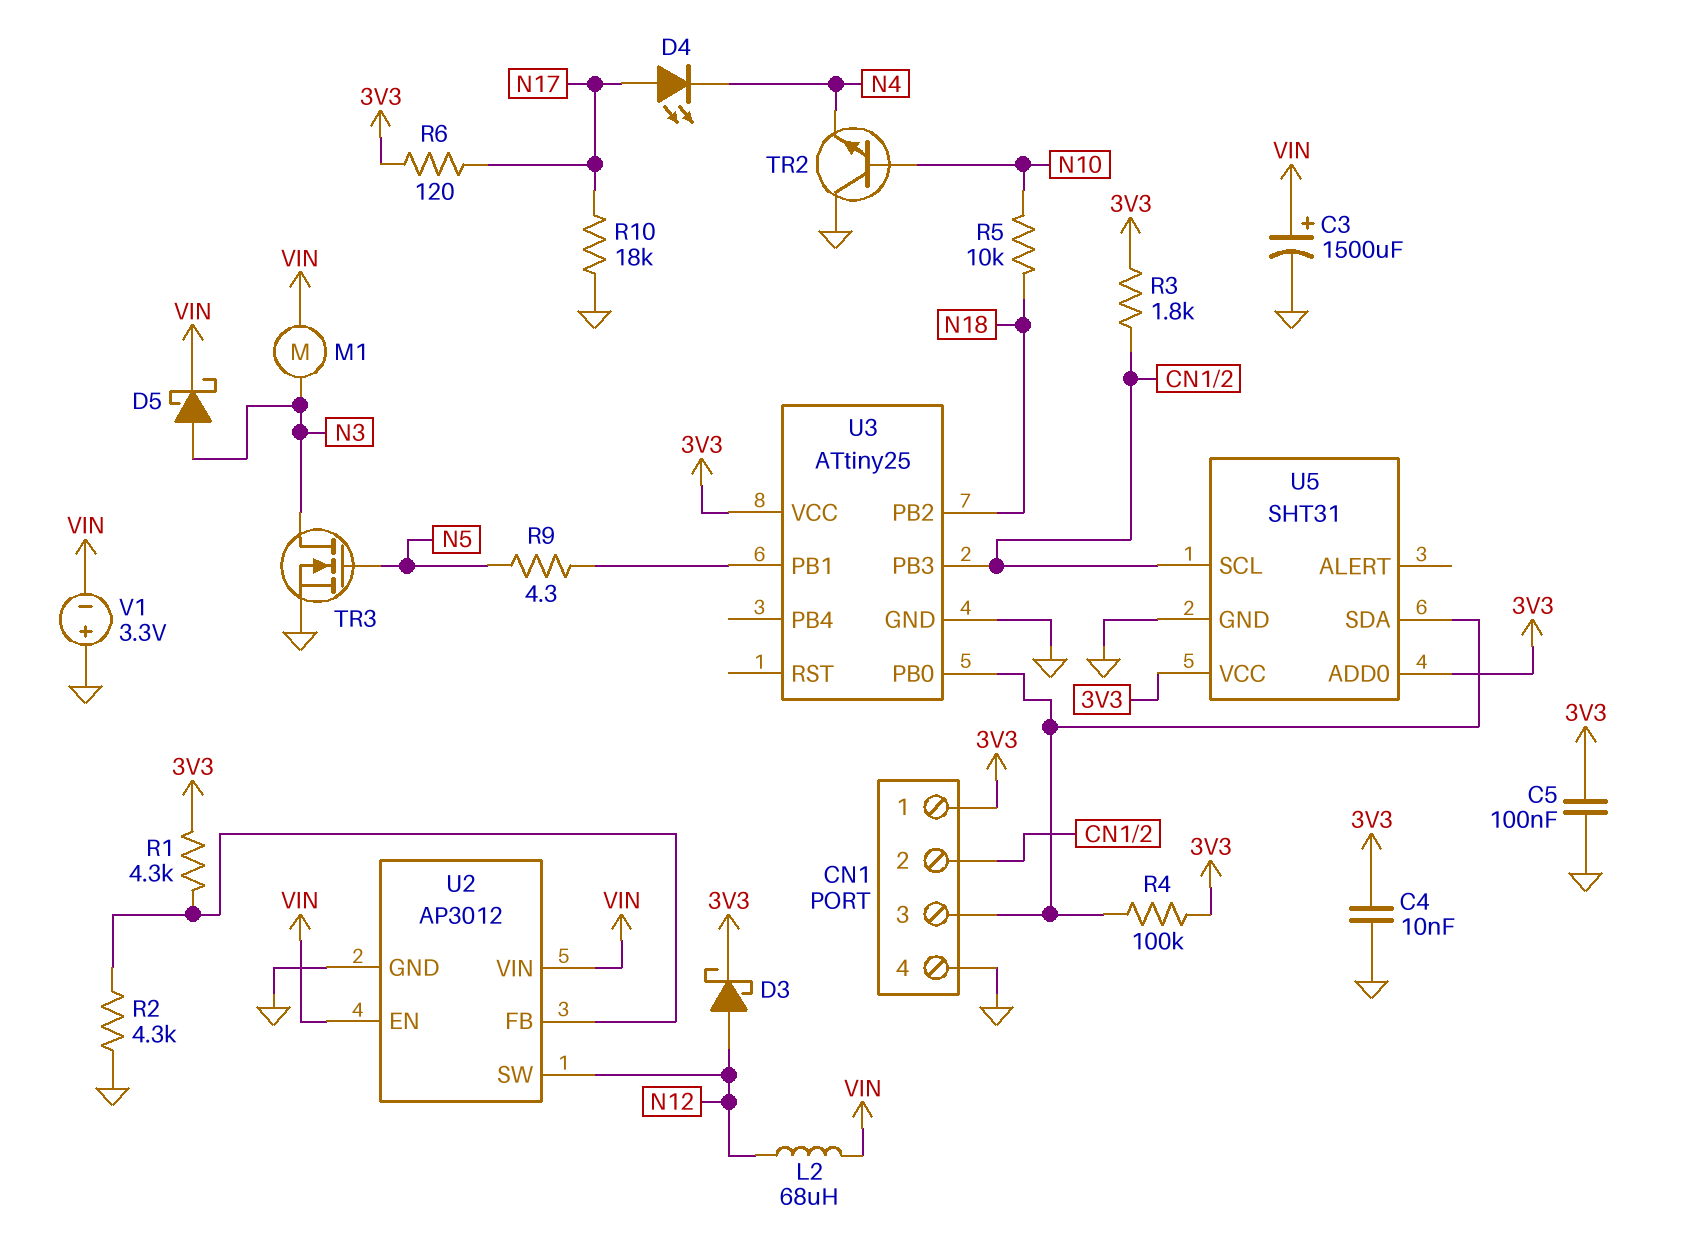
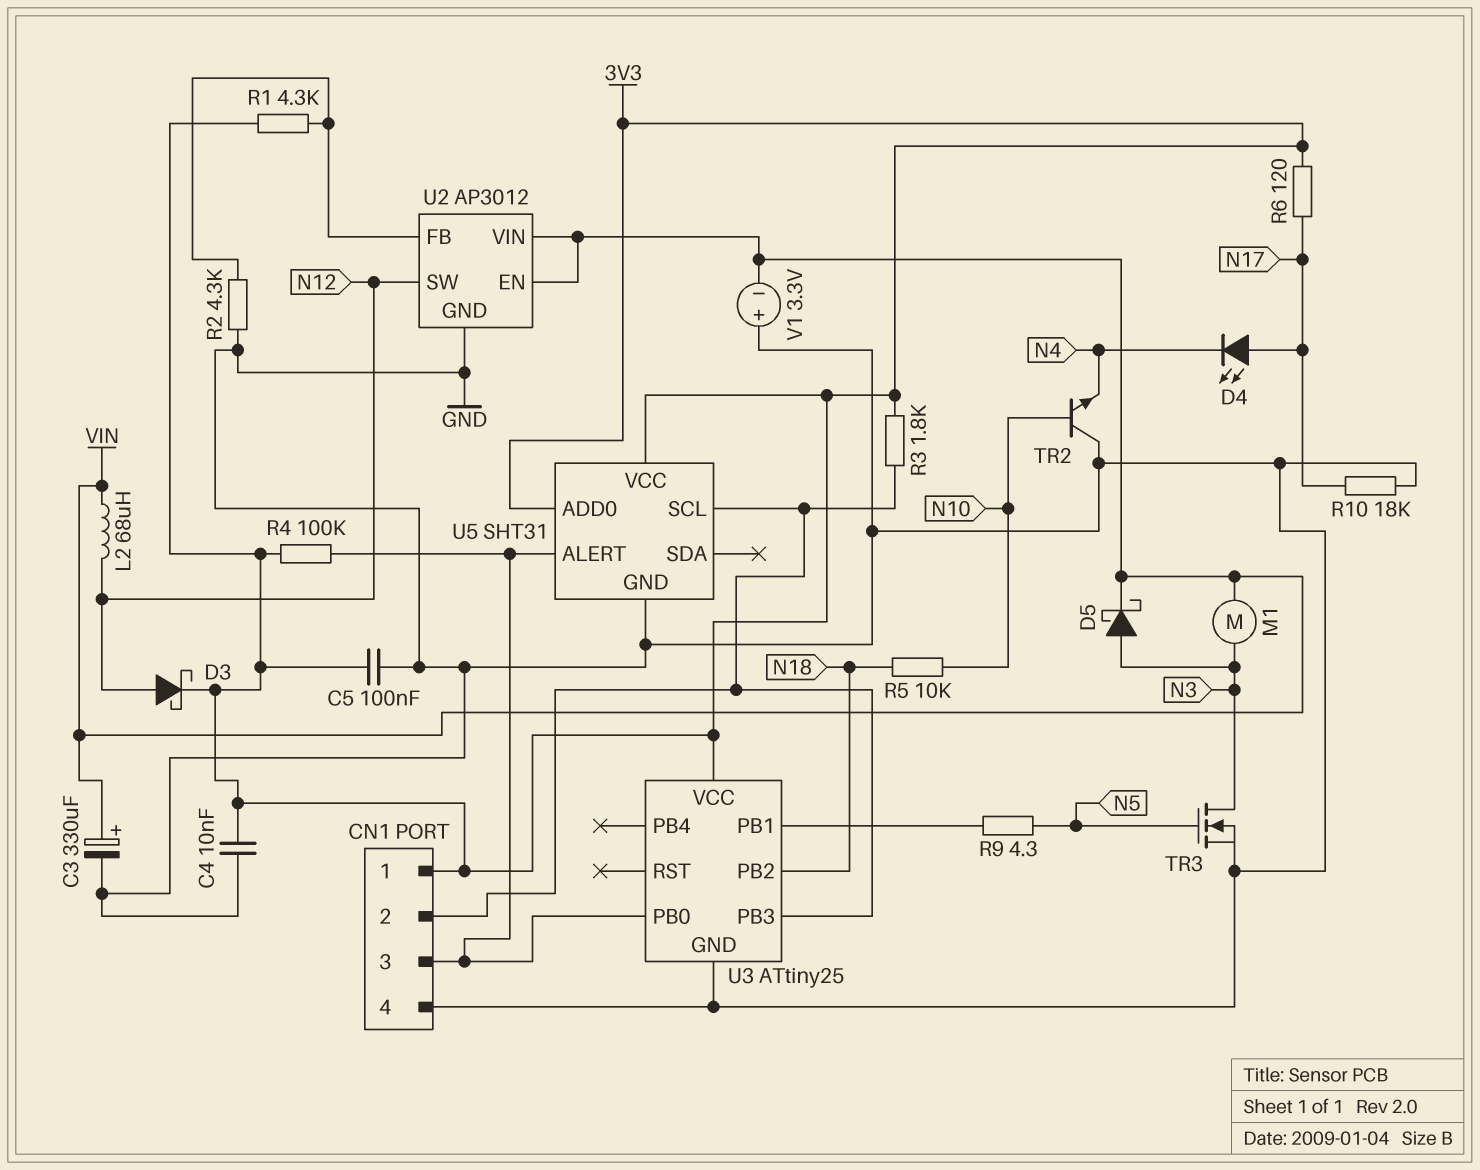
C3: 1500uF (plus VIN, minus GND) -> 330uF (plus VIN, minus GND)
U5 pin ALERT: none -> CN1/3
U5 pin SDA: CN1/3 -> none

